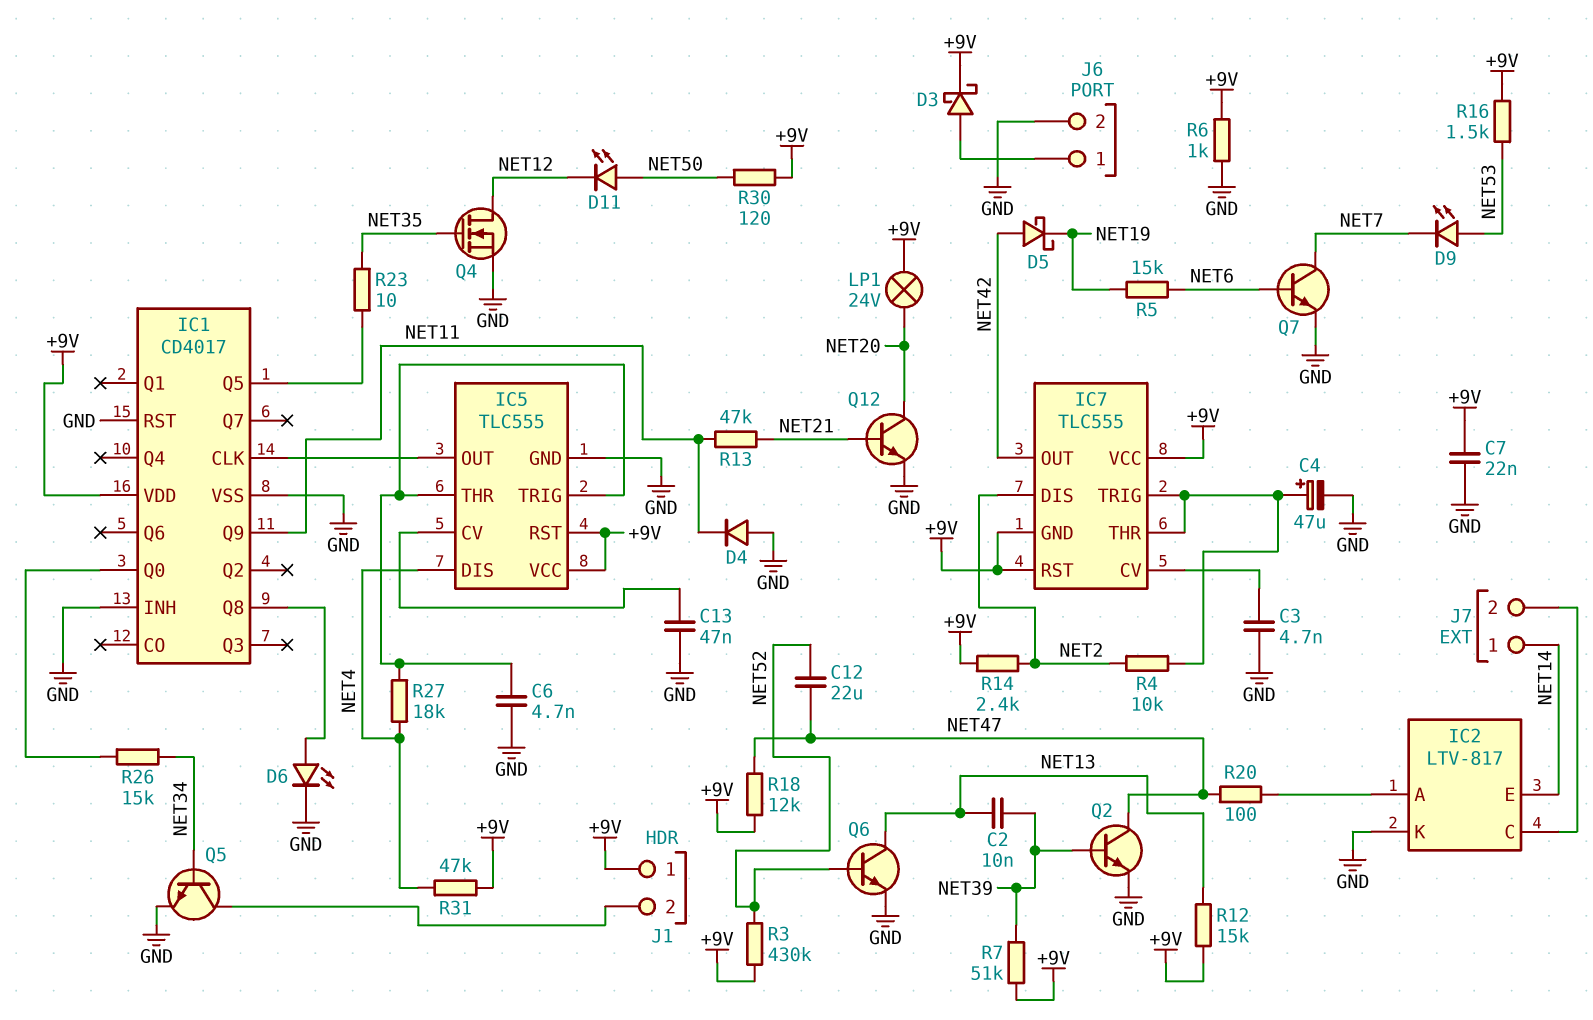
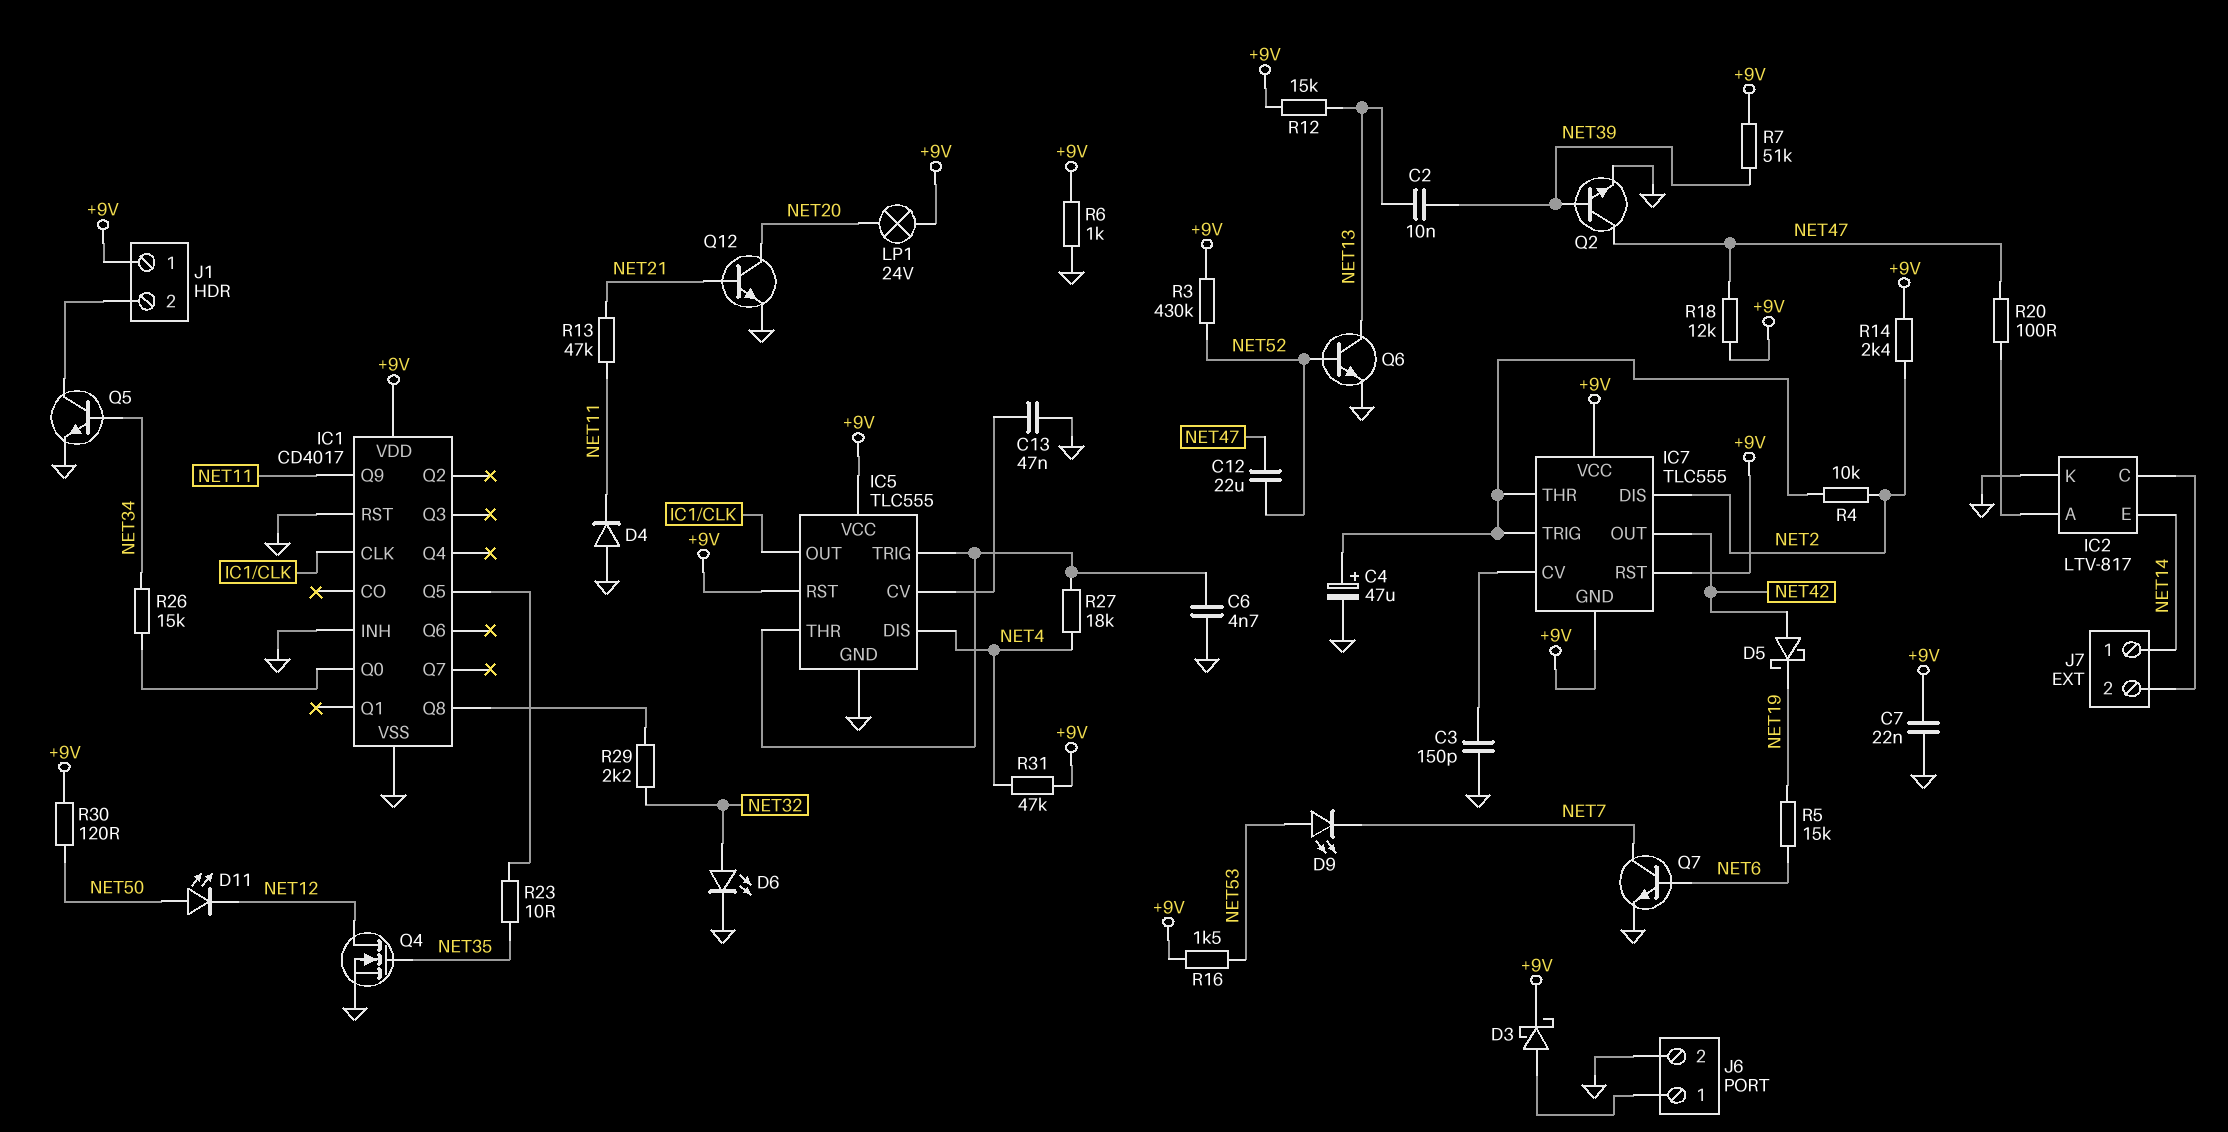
C3: 4.7nF (GND, IC7/CV) -> 150pF (GND, IC7/CV)
D6: LED (A IC1/Q8, K GND) -> LED (A NET32, K GND)
R29: none -> 2.2k (IC1/Q8, NET32)

